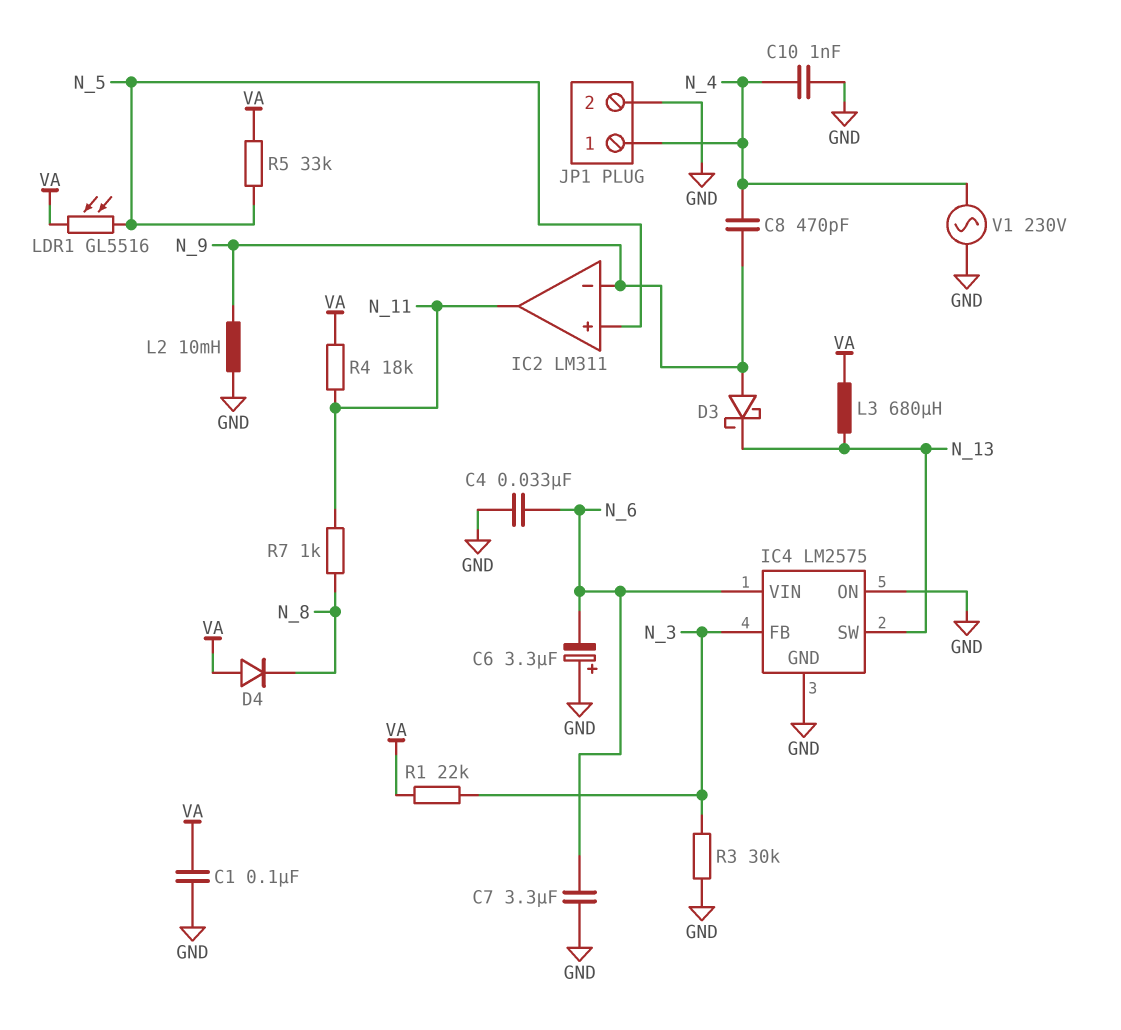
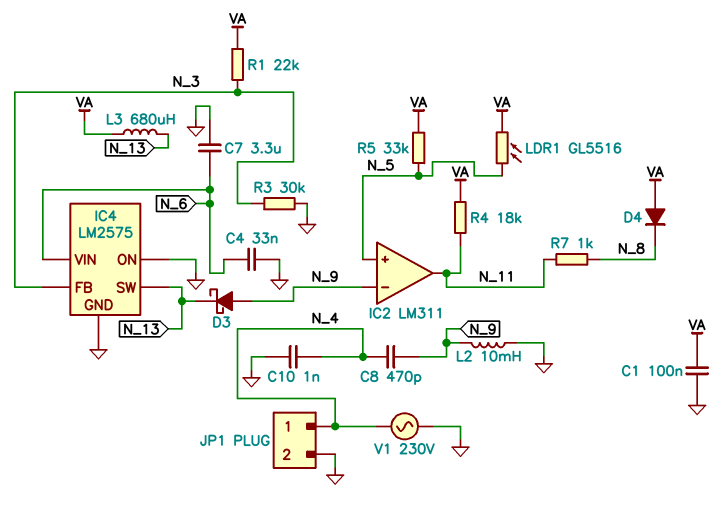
C6: 3.3uF (plus GND, minus N_6) -> none

